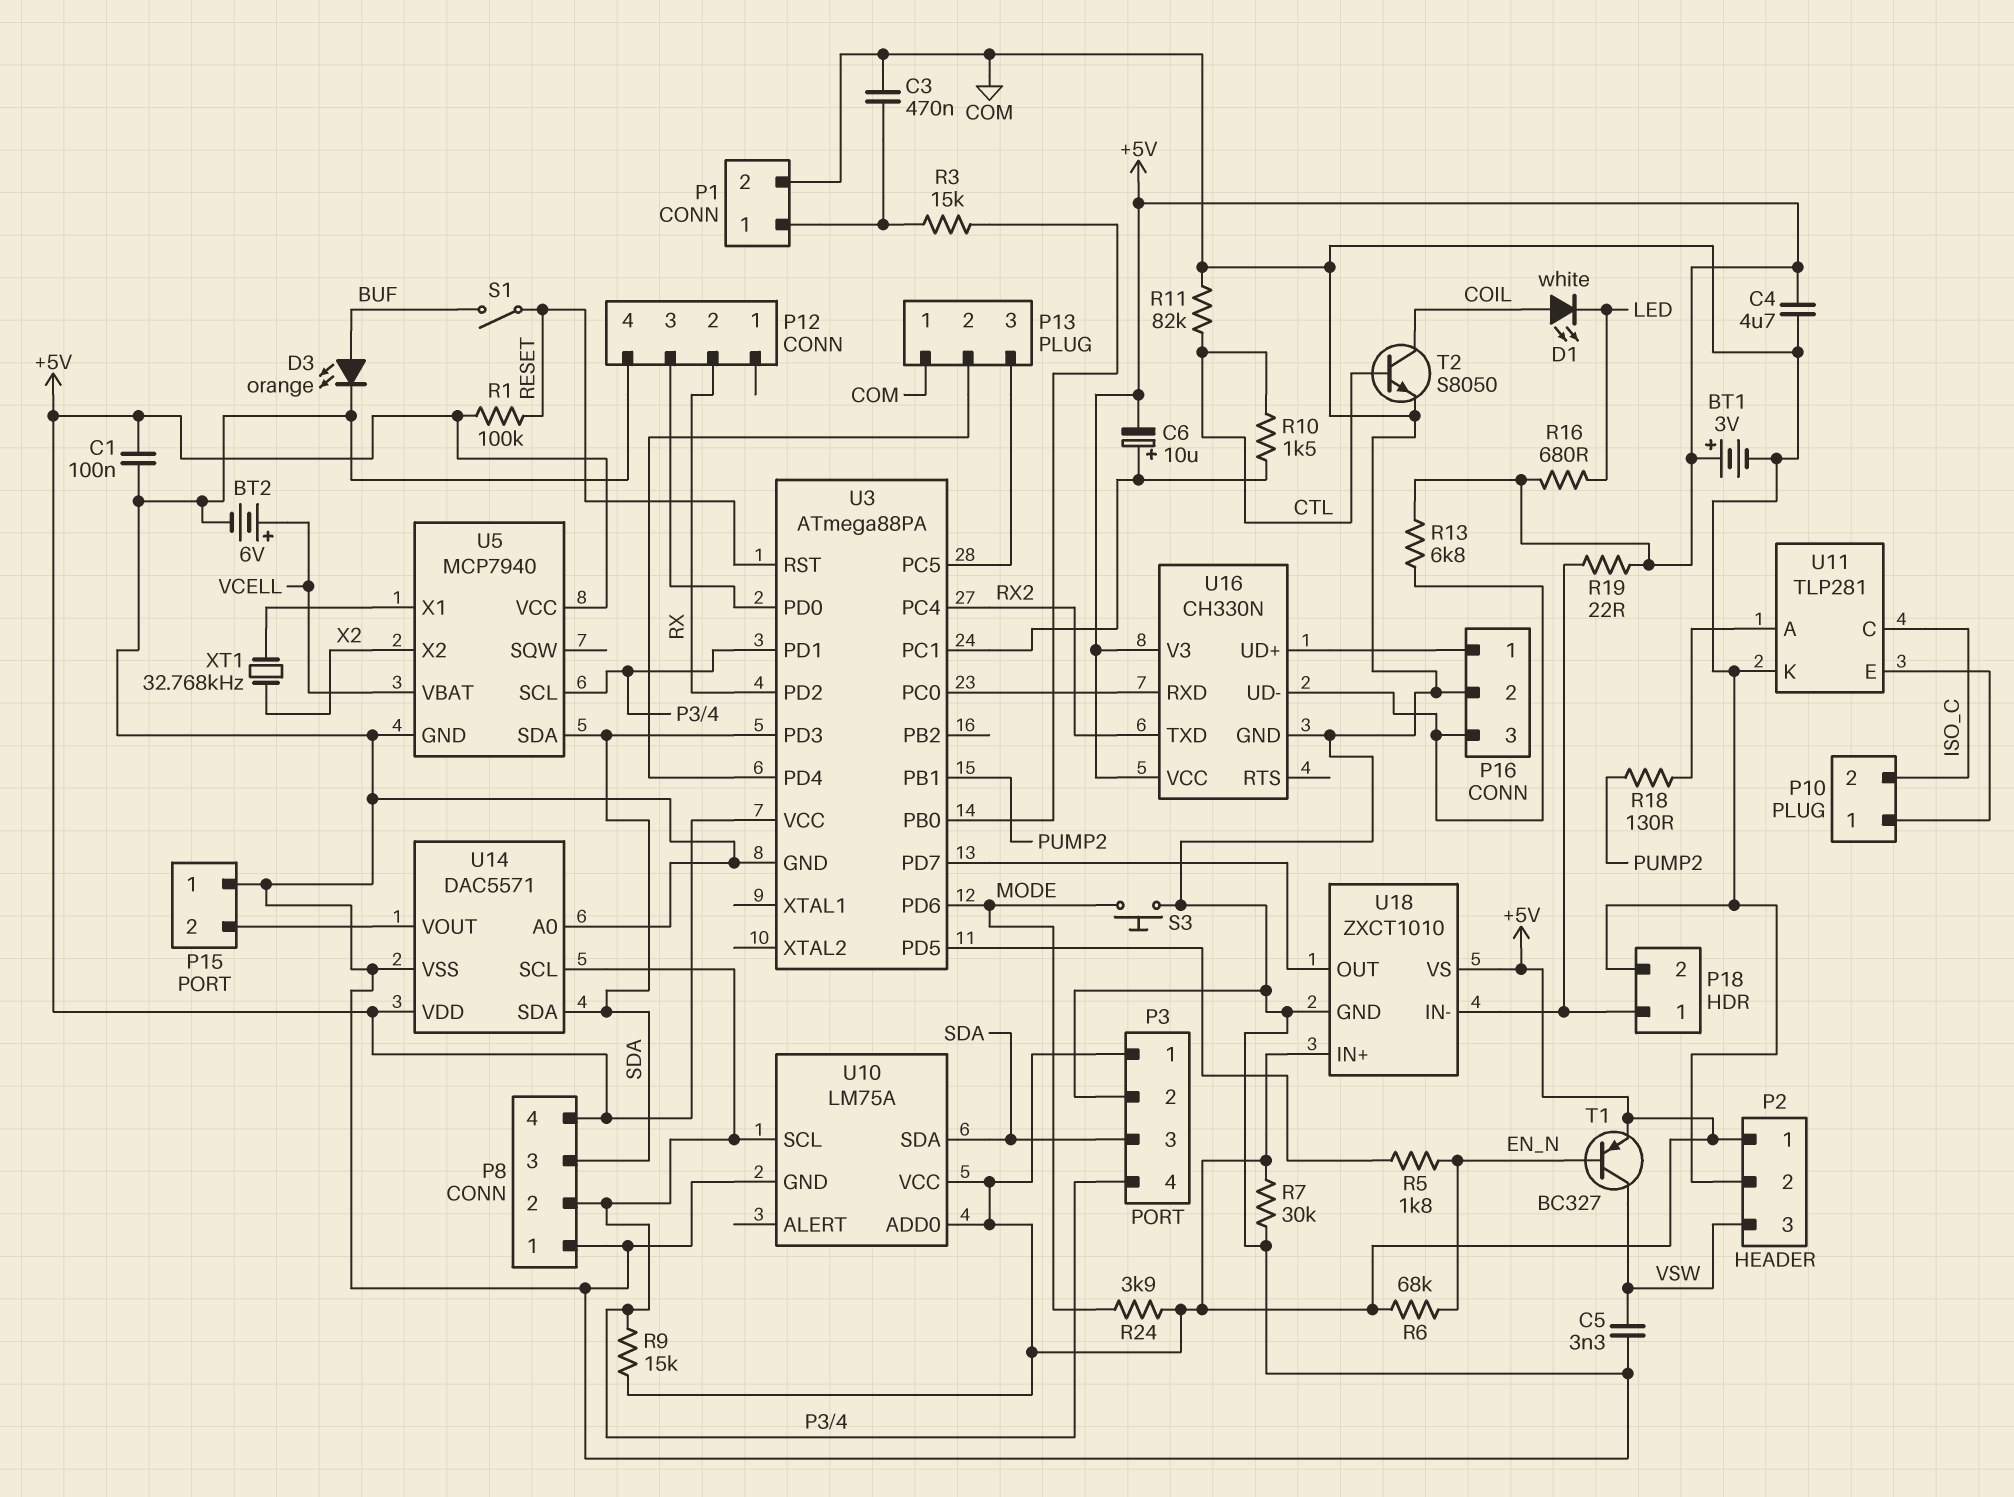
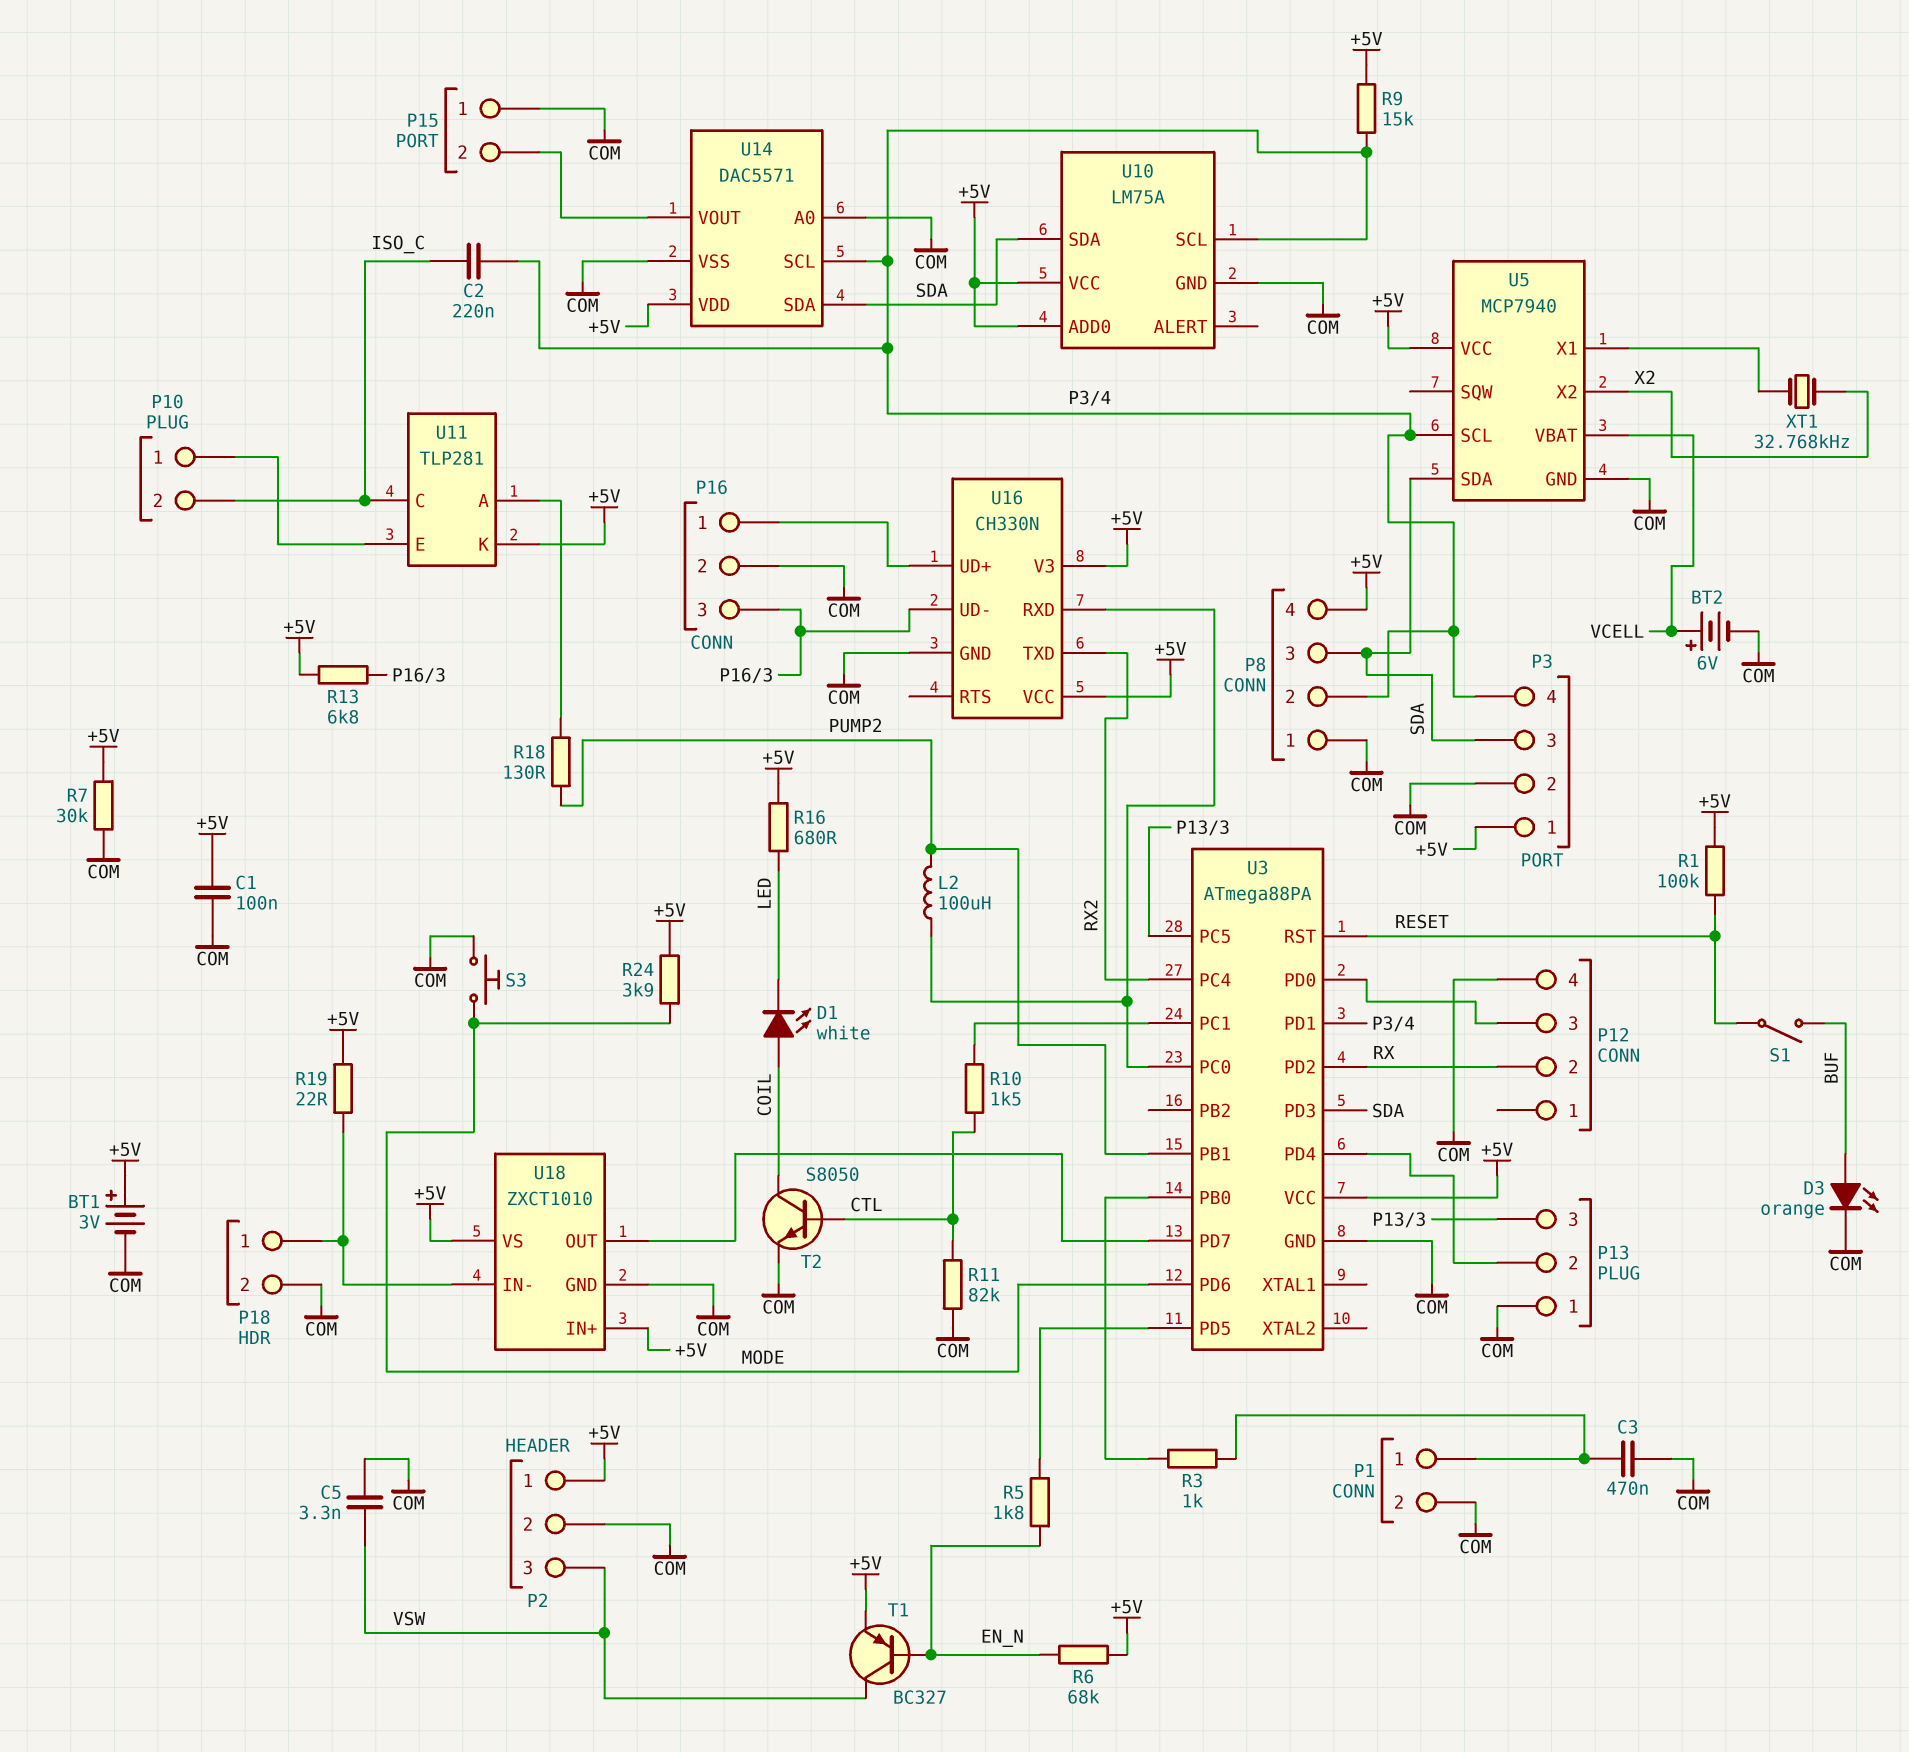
C2: none -> 220nF (ISO_C, P3/4)
C4: 4.7uF (+5V, COM) -> none
C6: 10uF (plus U3/PC1, minus +5V) -> none
L2: none -> 100uH (PUMP2, U3/PC0)
R3: 15k (P1/1, U3/PB0) -> 1k (P1/1, U3/PB0)
U11 pin K: COM -> +5V

